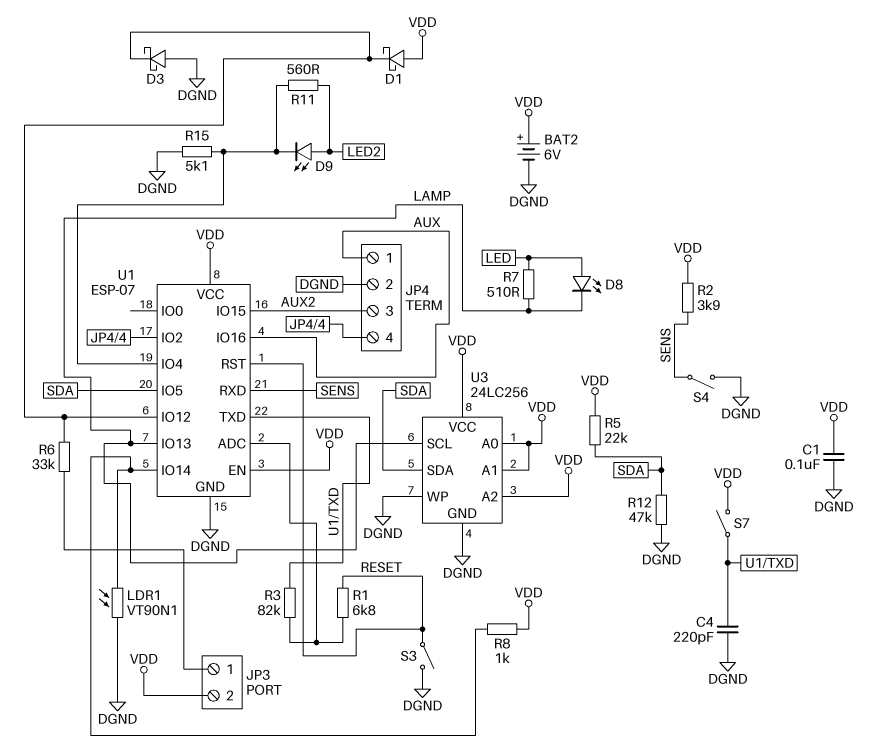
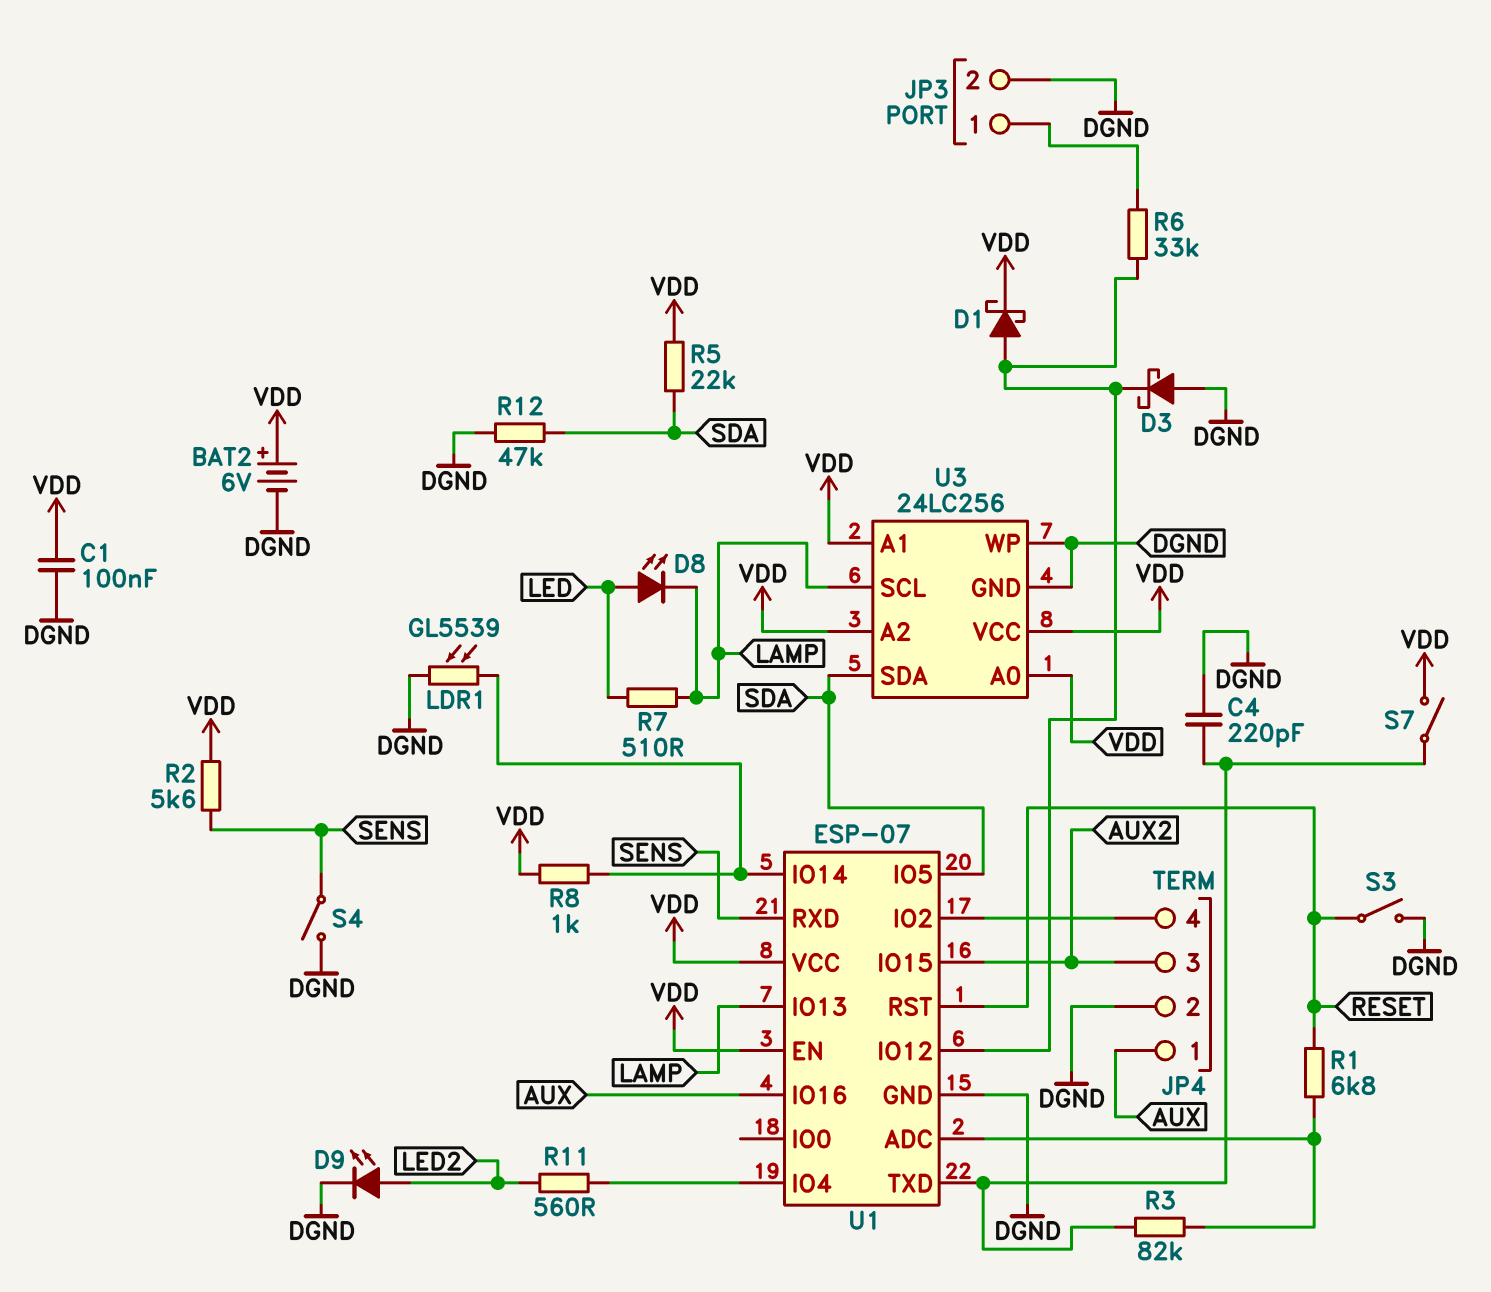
D1: schottky (A VDD, K U1/IO12) -> schottky (A U1/IO12, K VDD)
D9: LED (A LED2, K U1/IO4) -> LED (A LED2, K DGND)
JP3 pin 2: VDD -> DGND
LDR1: VT90N1 (DGND, U1/IO14) -> GL5539 (DGND, U1/IO14)
R2: 3.9k (SENS, VDD) -> 5.6k (SENS, VDD)
R15: 5.1k (DGND, U1/IO4) -> none

